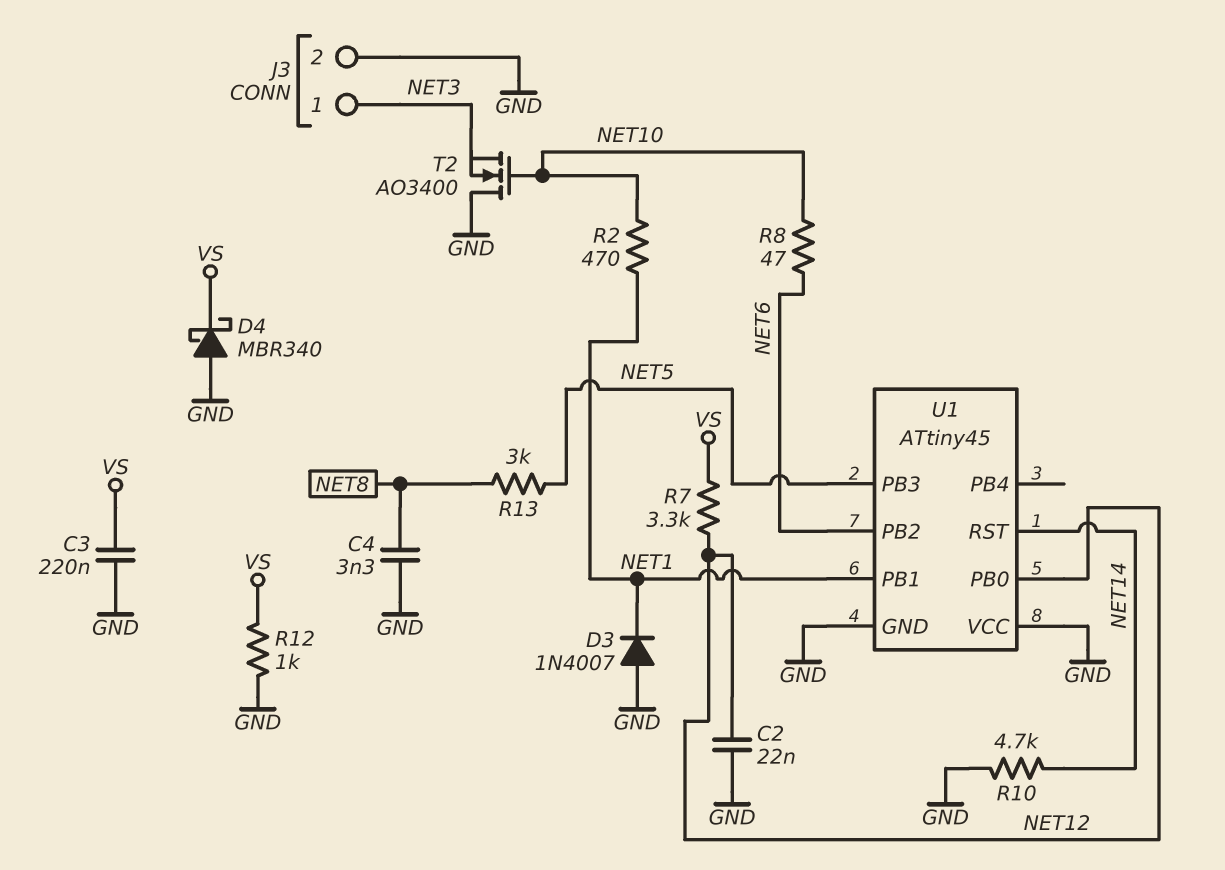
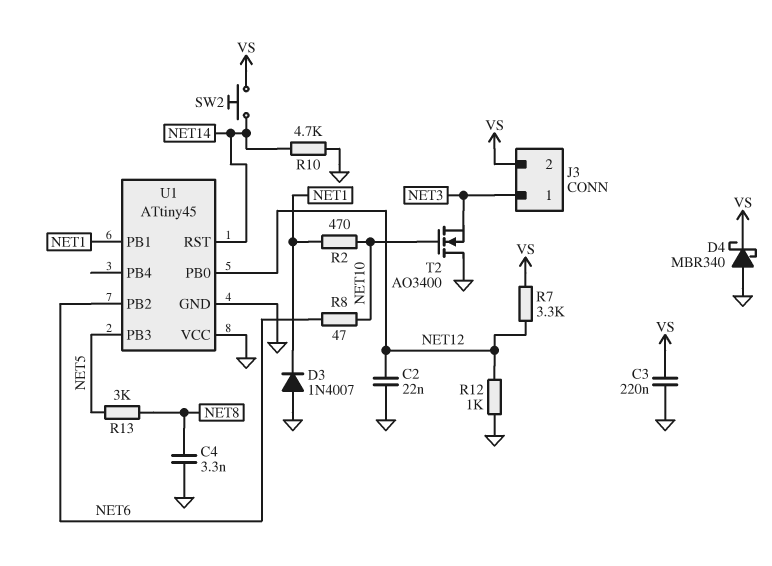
J3 pin 2: GND -> VS
R12: 1k (GND, VS) -> 1k (GND, NET12)
SW2: none -> button (NET14, VS)

